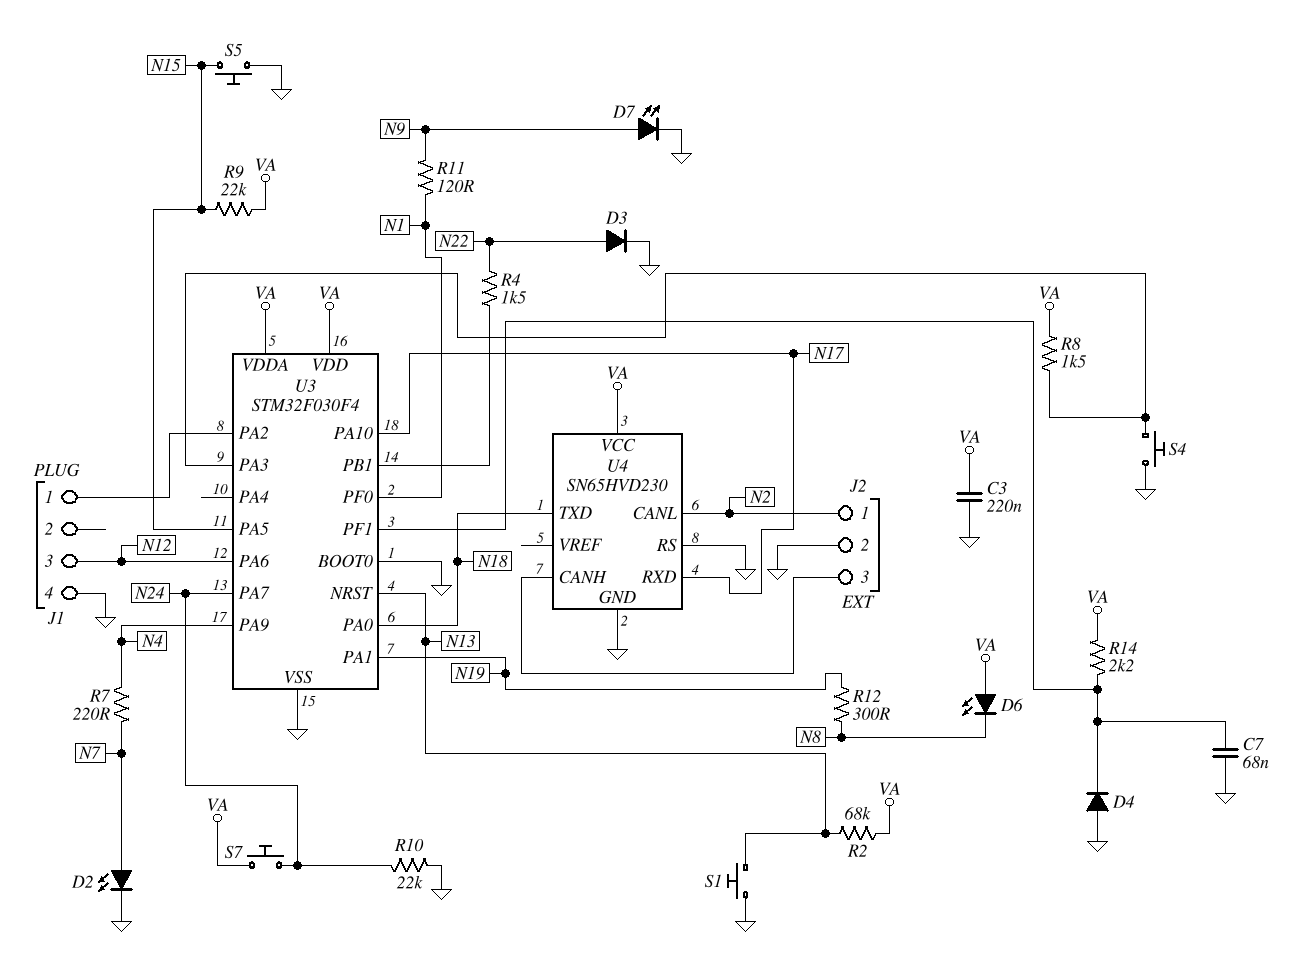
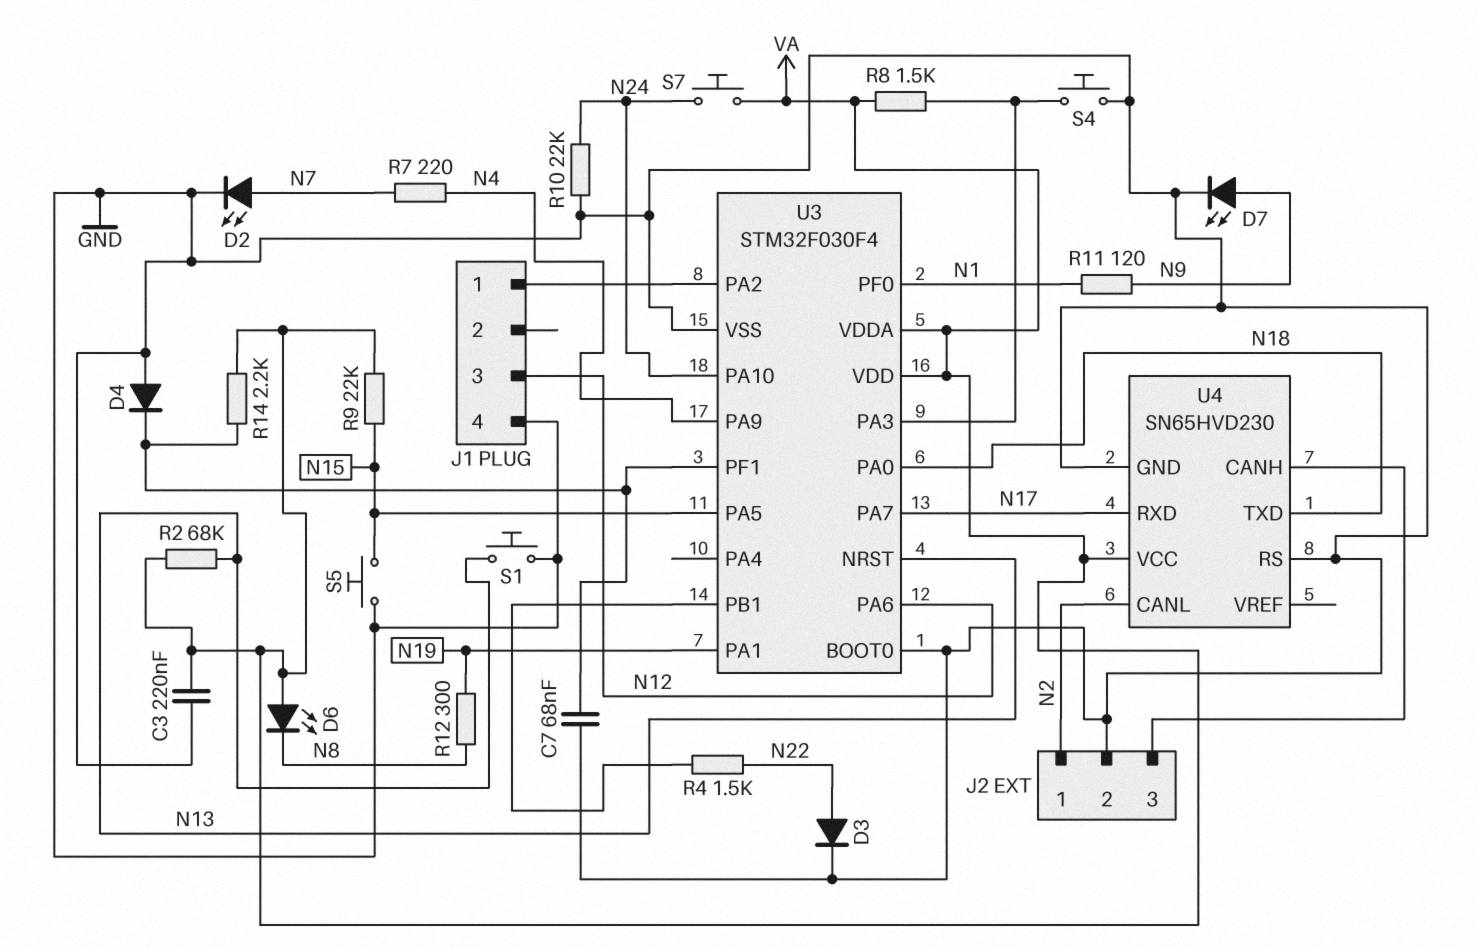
U3 pin PA7: N24 -> N17
U3 pin PA10: N17 -> N24

